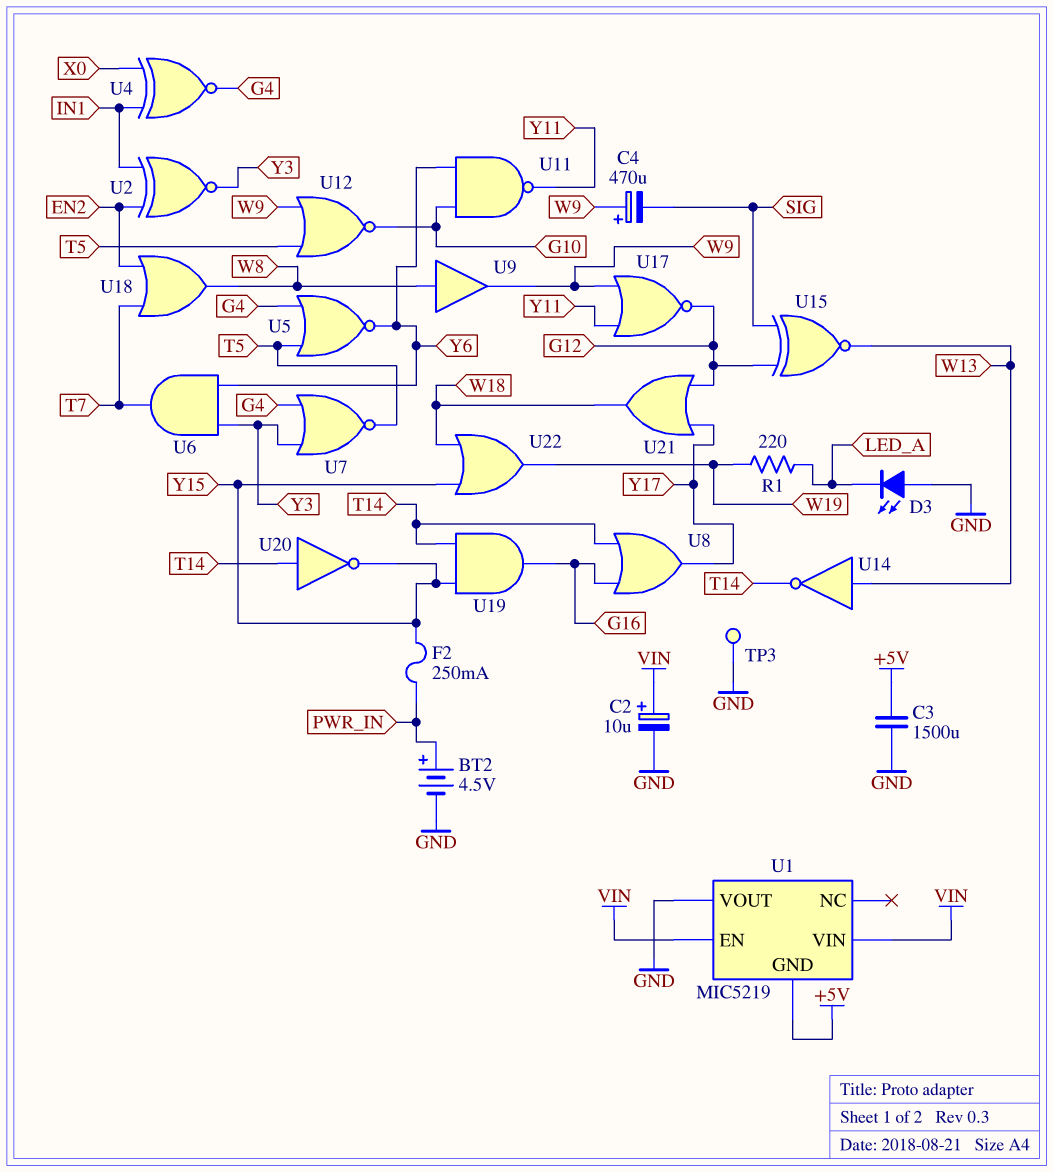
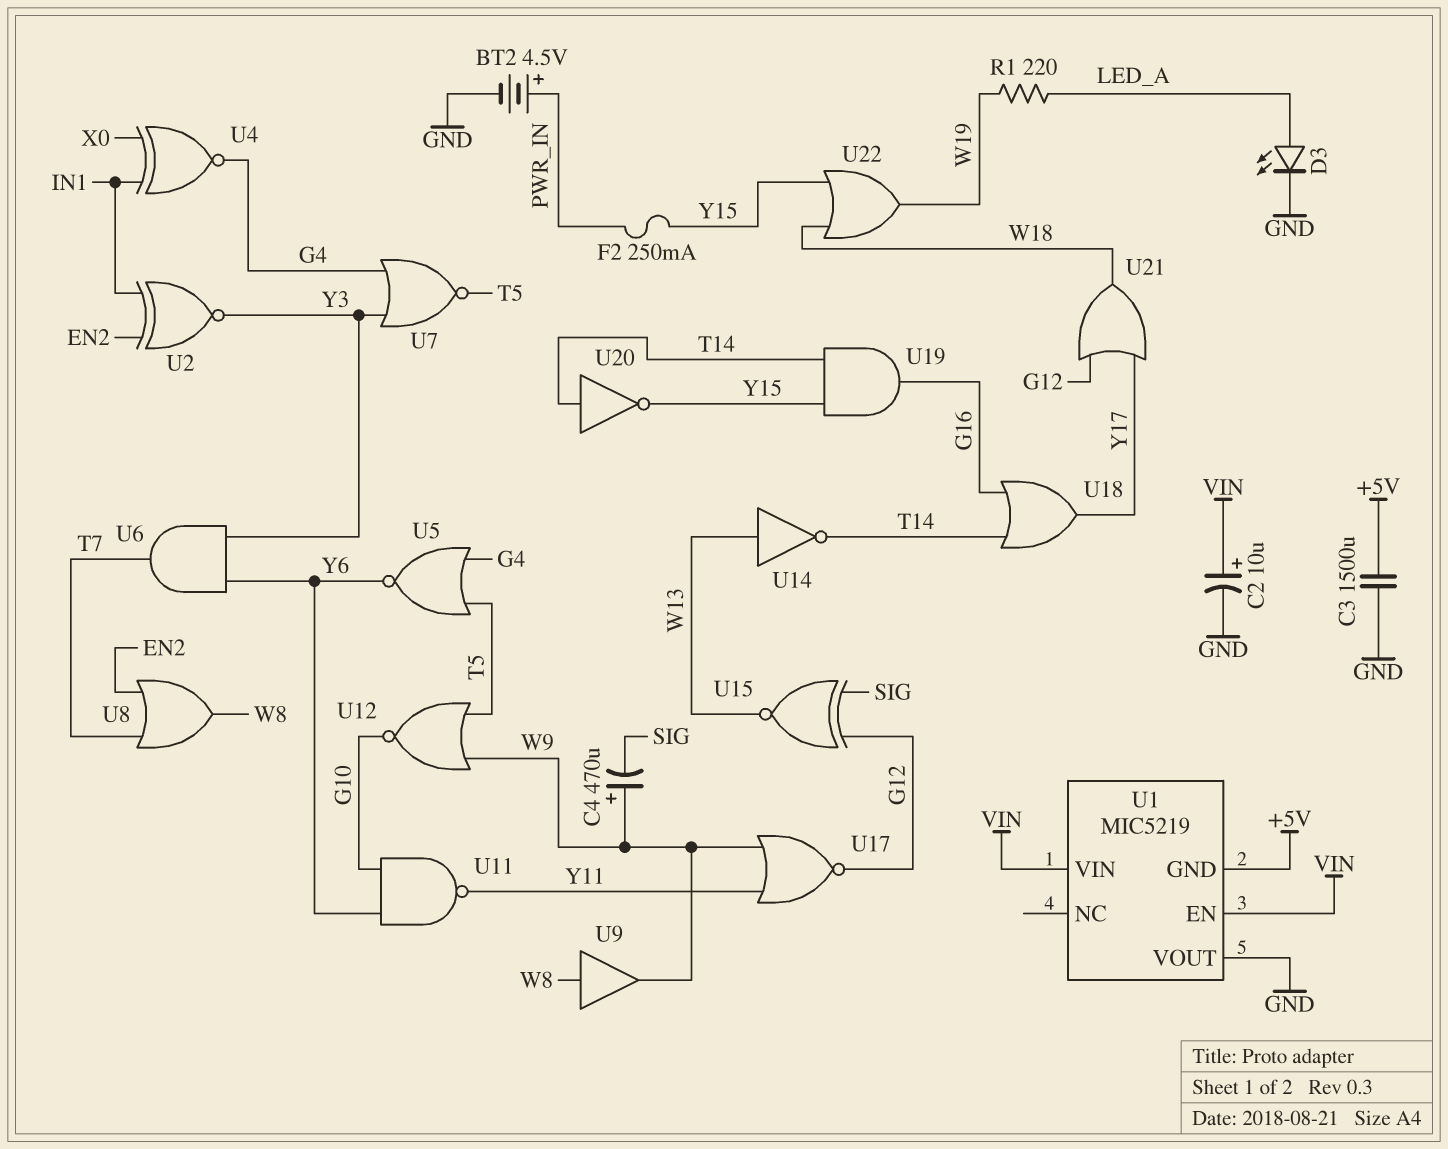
D3: LED (A GND, K LED_A) -> LED (A LED_A, K GND)
TP3: test point (GND) -> none
U8: OR (in G16, in T14, out Y17) -> OR (in EN2, in T7, out W8)
U18: OR (in EN2, in T7, out W8) -> OR (in G16, in T14, out Y17)

